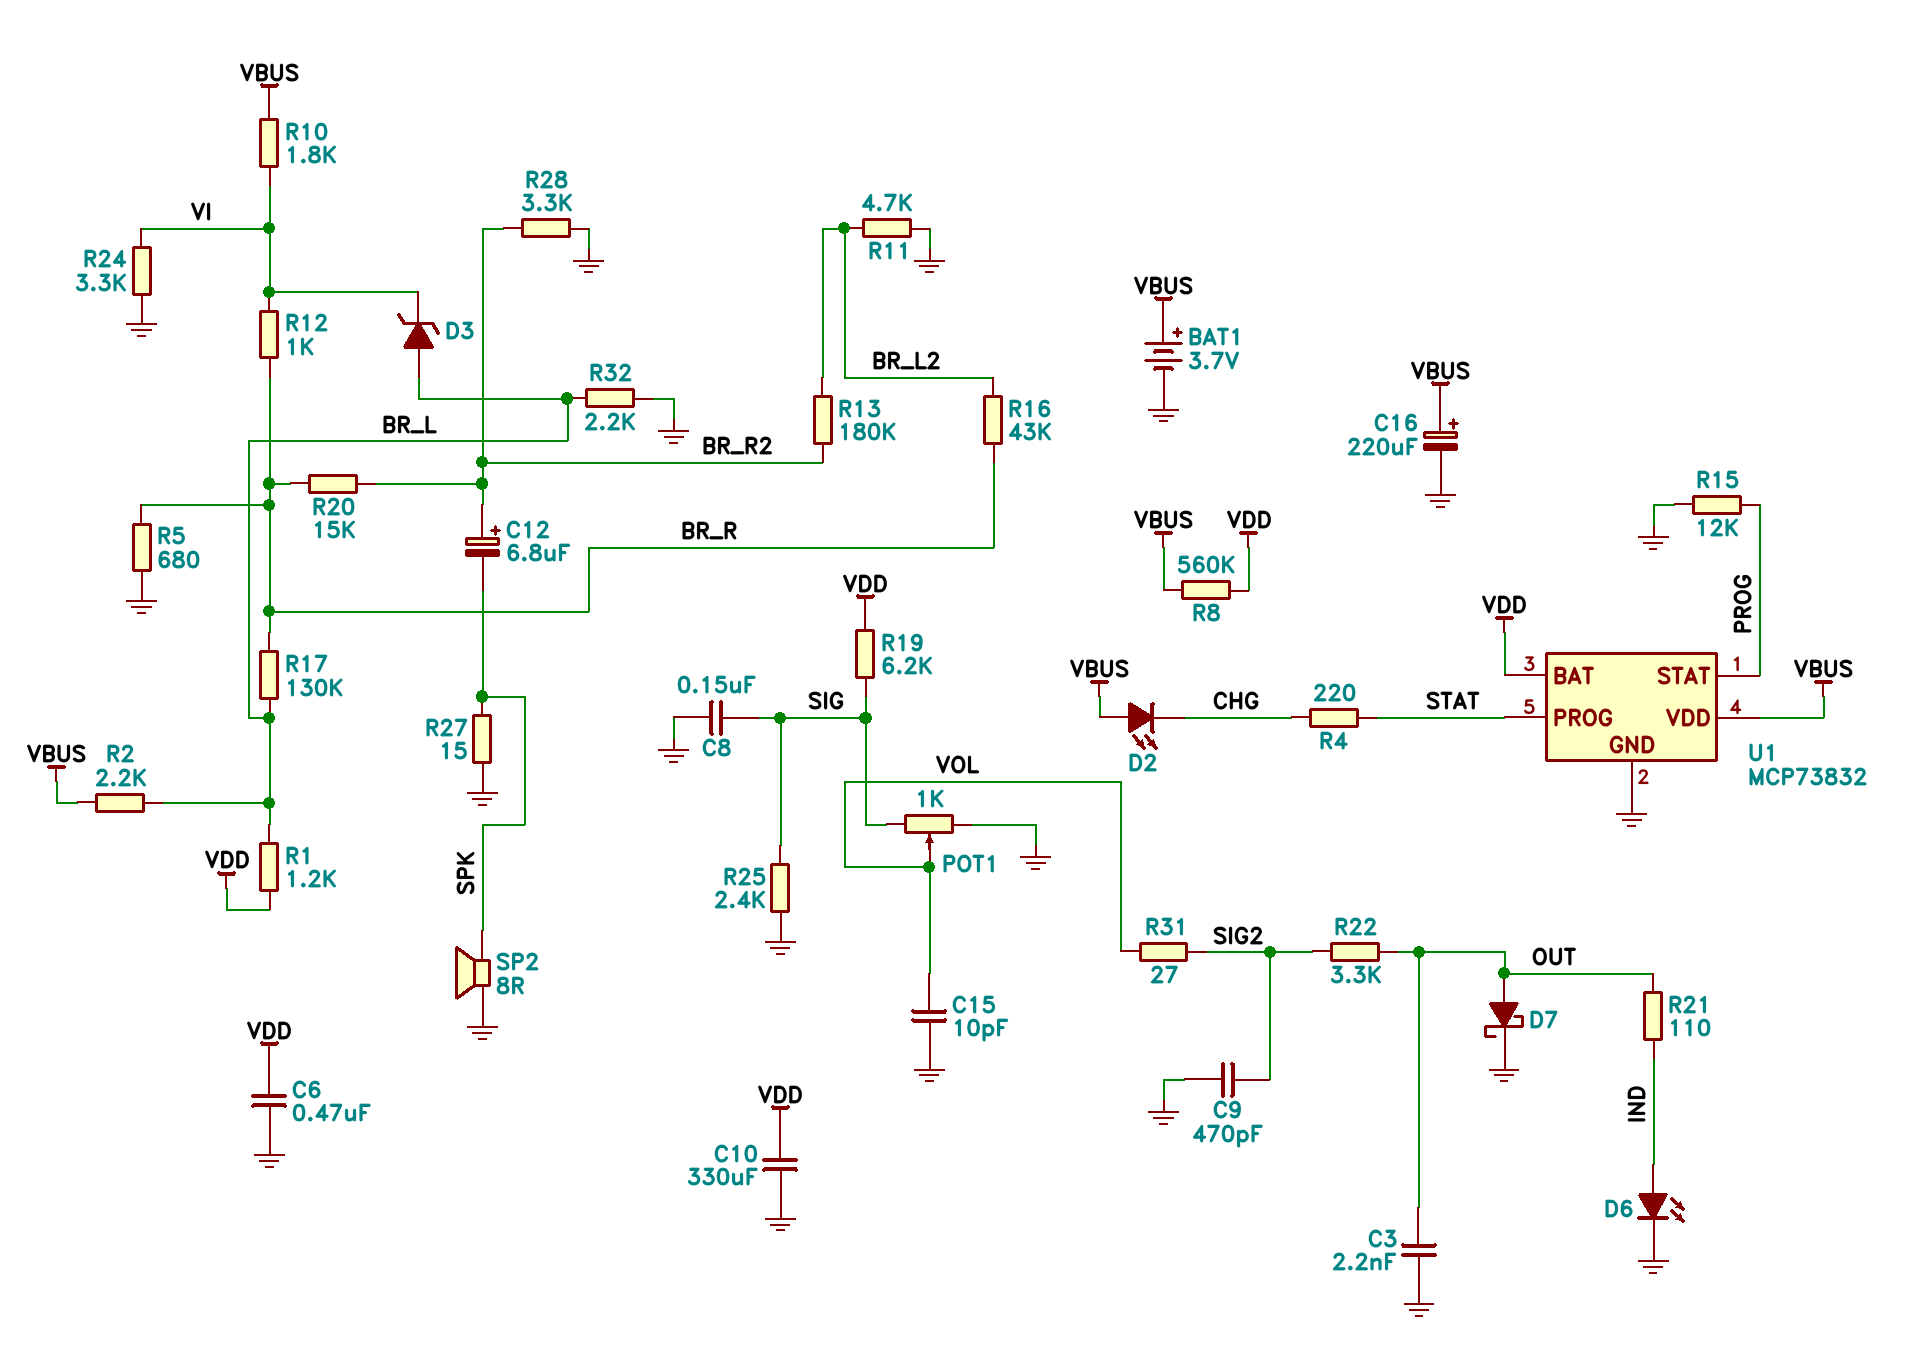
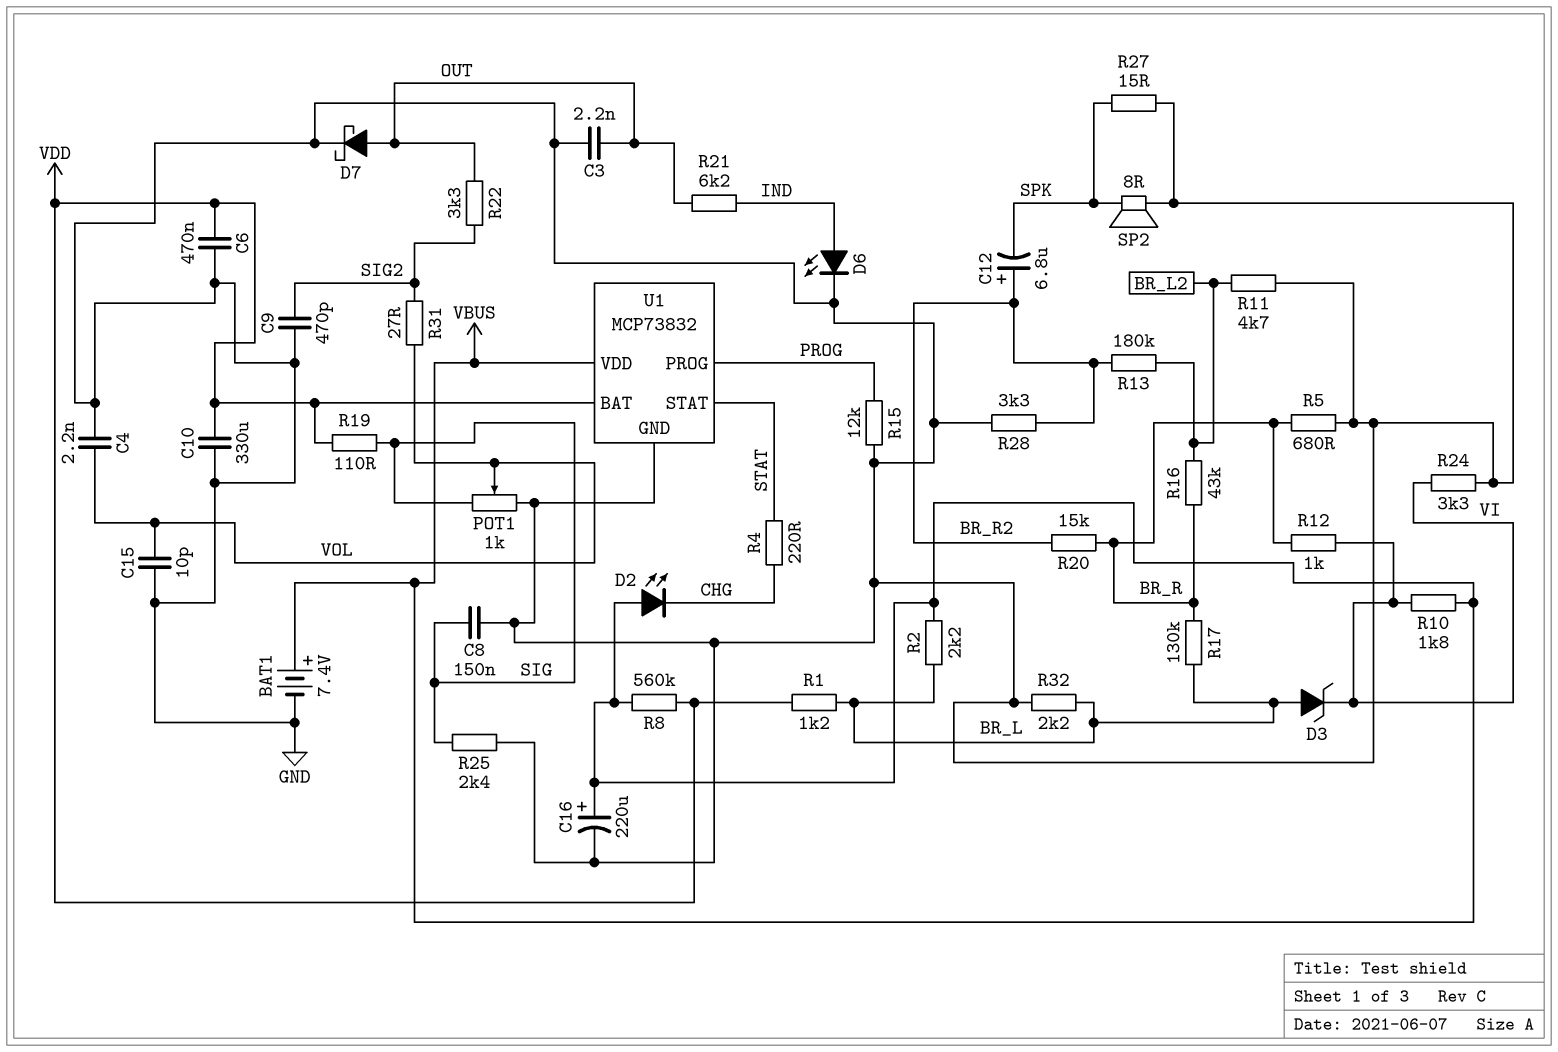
BAT1: 3.7V (plus VBUS, minus GND) -> 7.4V (plus VBUS, minus GND)
C4: none -> 2.2nF (GND, VOL)
R19: 6.2k (SIG, VDD) -> 110 (SIG, VDD)
R21: 110 (IND, OUT) -> 6.2k (IND, OUT)
U1 pin PROG: STAT -> PROG
U1 pin STAT: PROG -> STAT

